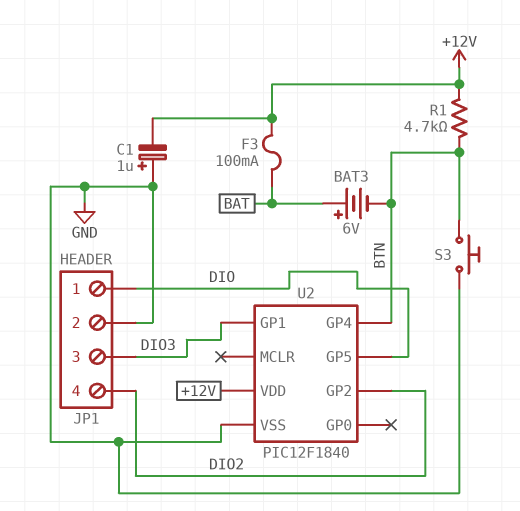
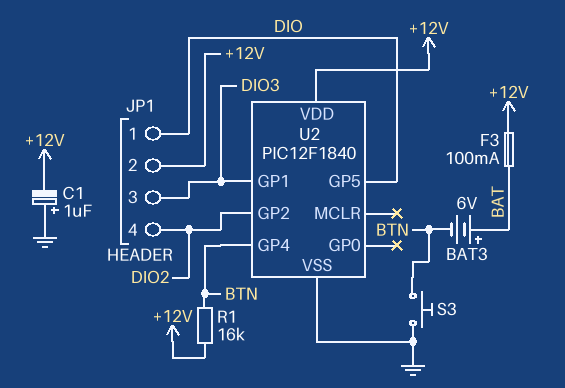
JP1 pin 2: GND -> +12V
R1: 4.7k (+12V, BTN) -> 16k (+12V, BTN)

